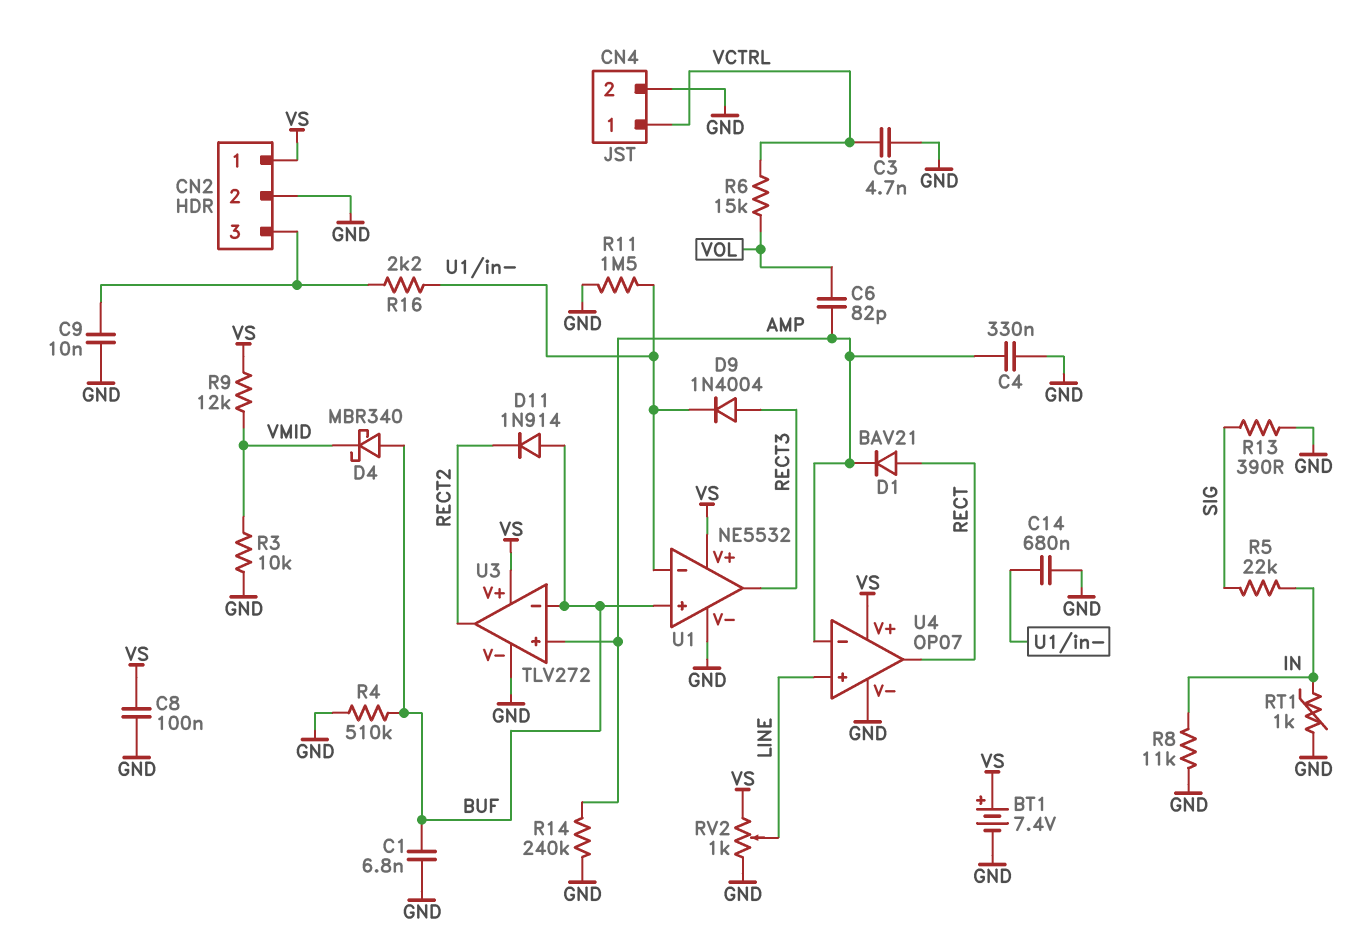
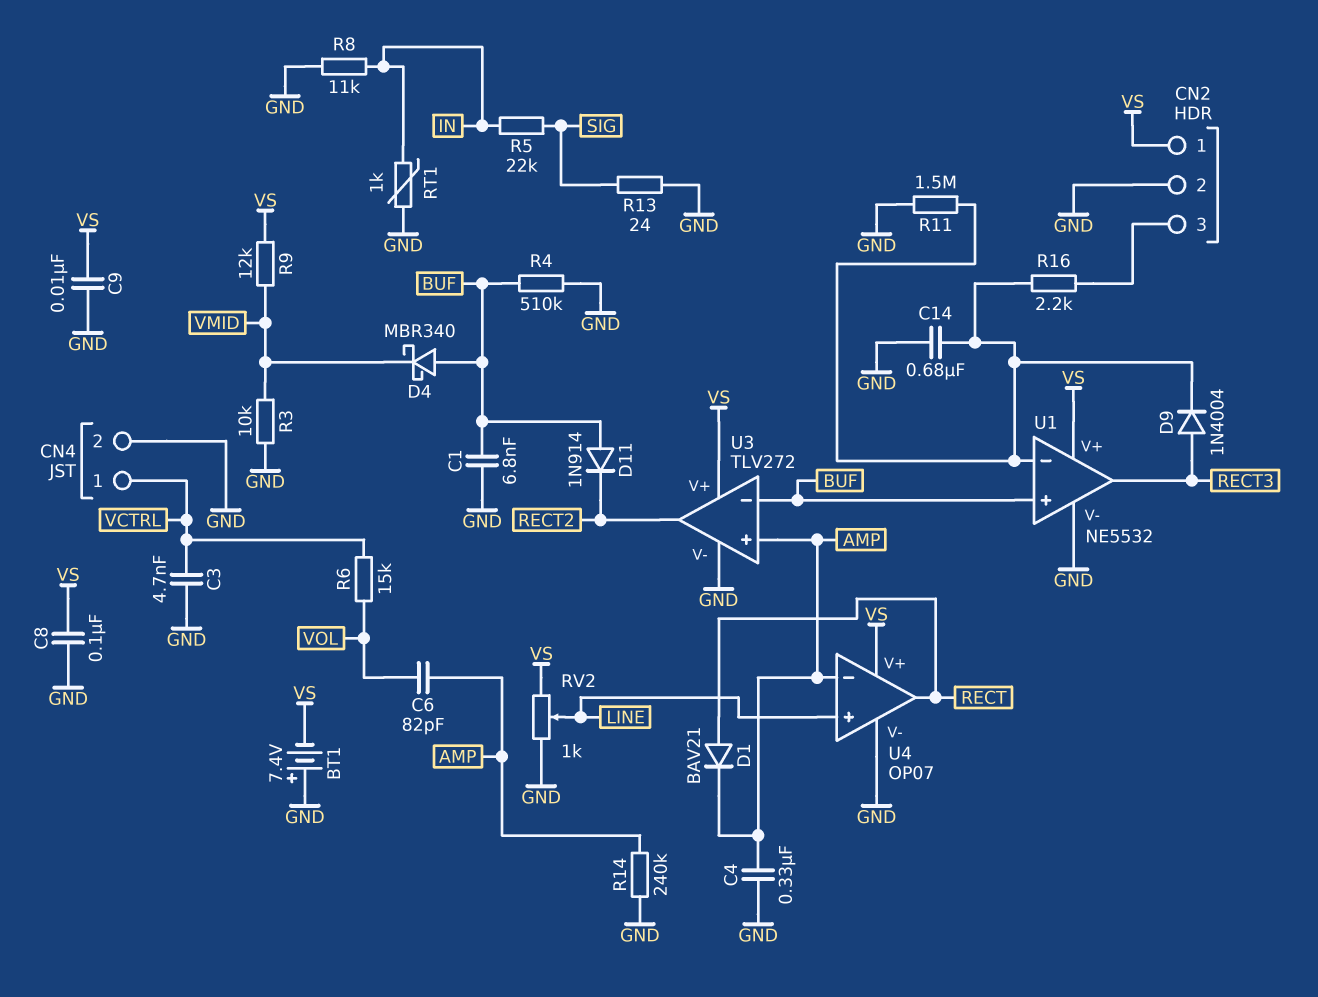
BT1: 7.4V (plus VS, minus GND) -> 7.4V (plus GND, minus VS)
C9: 10nF (CN2/3, GND) -> 10nF (GND, VS)
R13: 390 (GND, SIG) -> 24 (GND, SIG)

